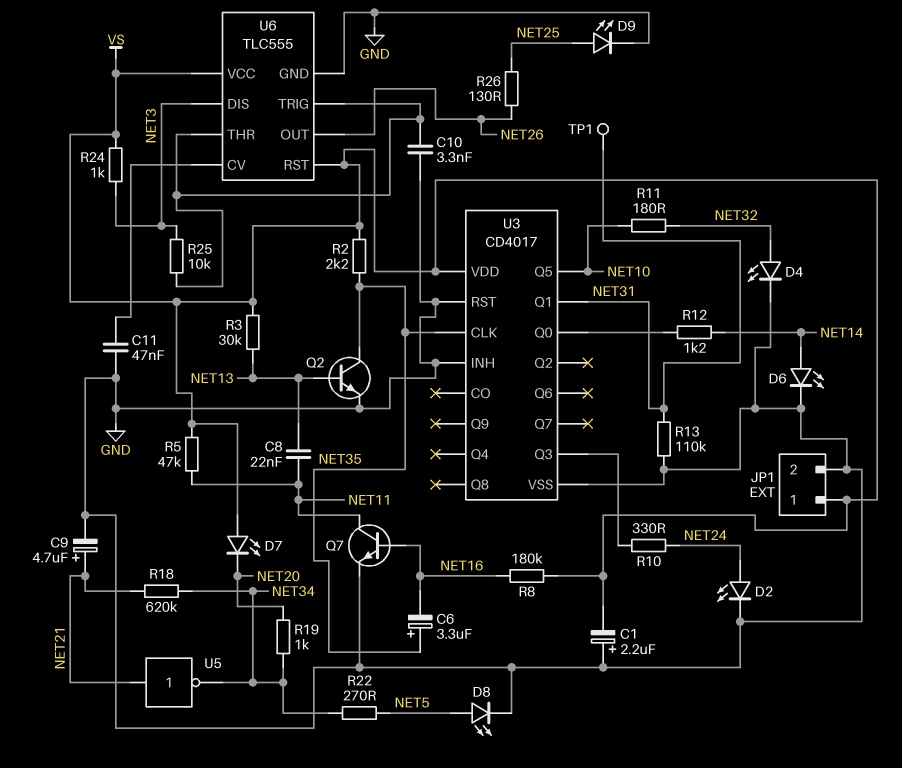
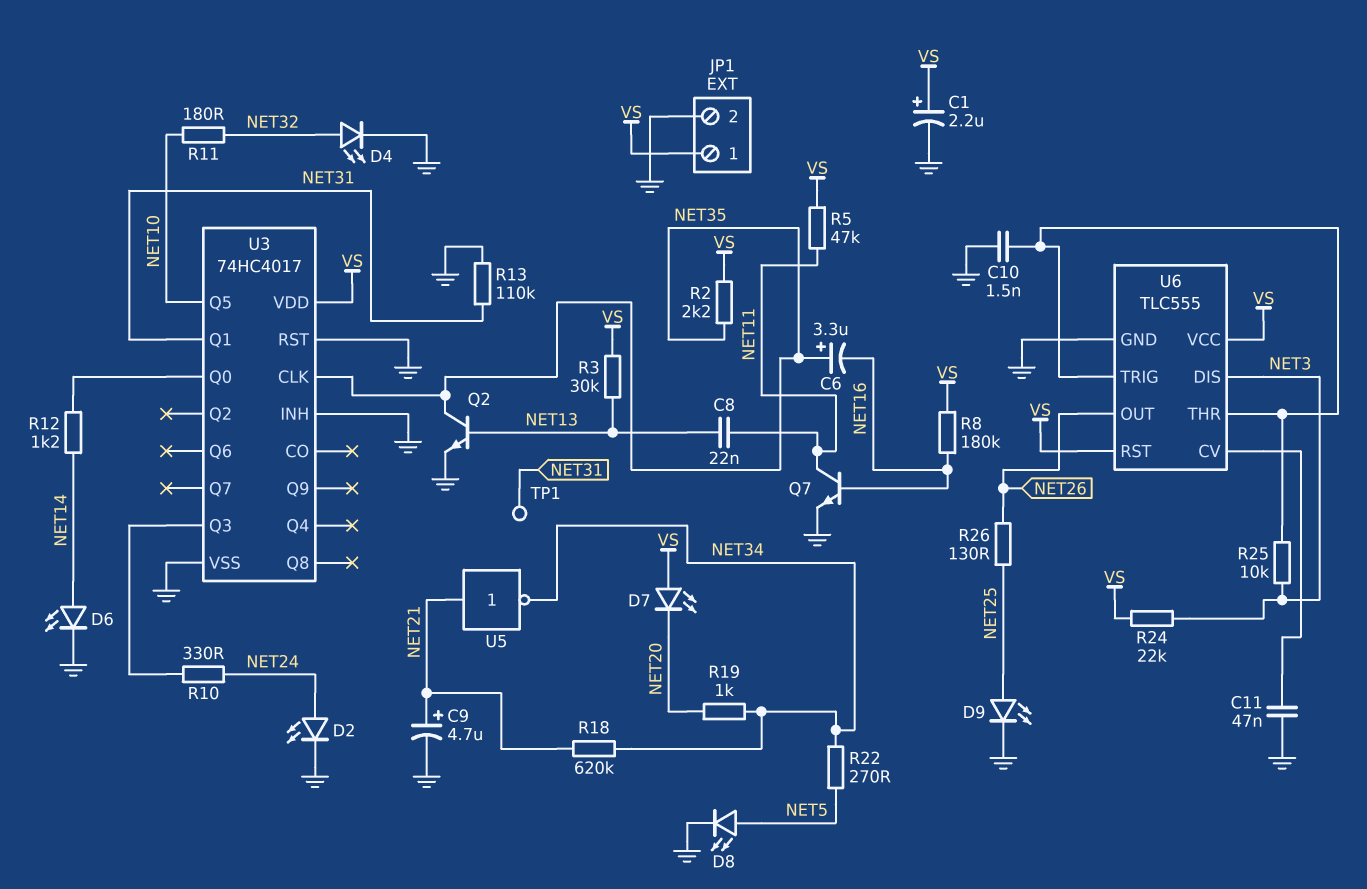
C1: 2.2uF (plus GND, minus VS) -> 2.2uF (plus VS, minus GND)
C10: 3.3nF (GND, U6/THR) -> 1.5nF (GND, U6/THR)
R24: 1k (NET3, VS) -> 22k (NET3, VS)
U3: CD4017 -> 74HC4017

